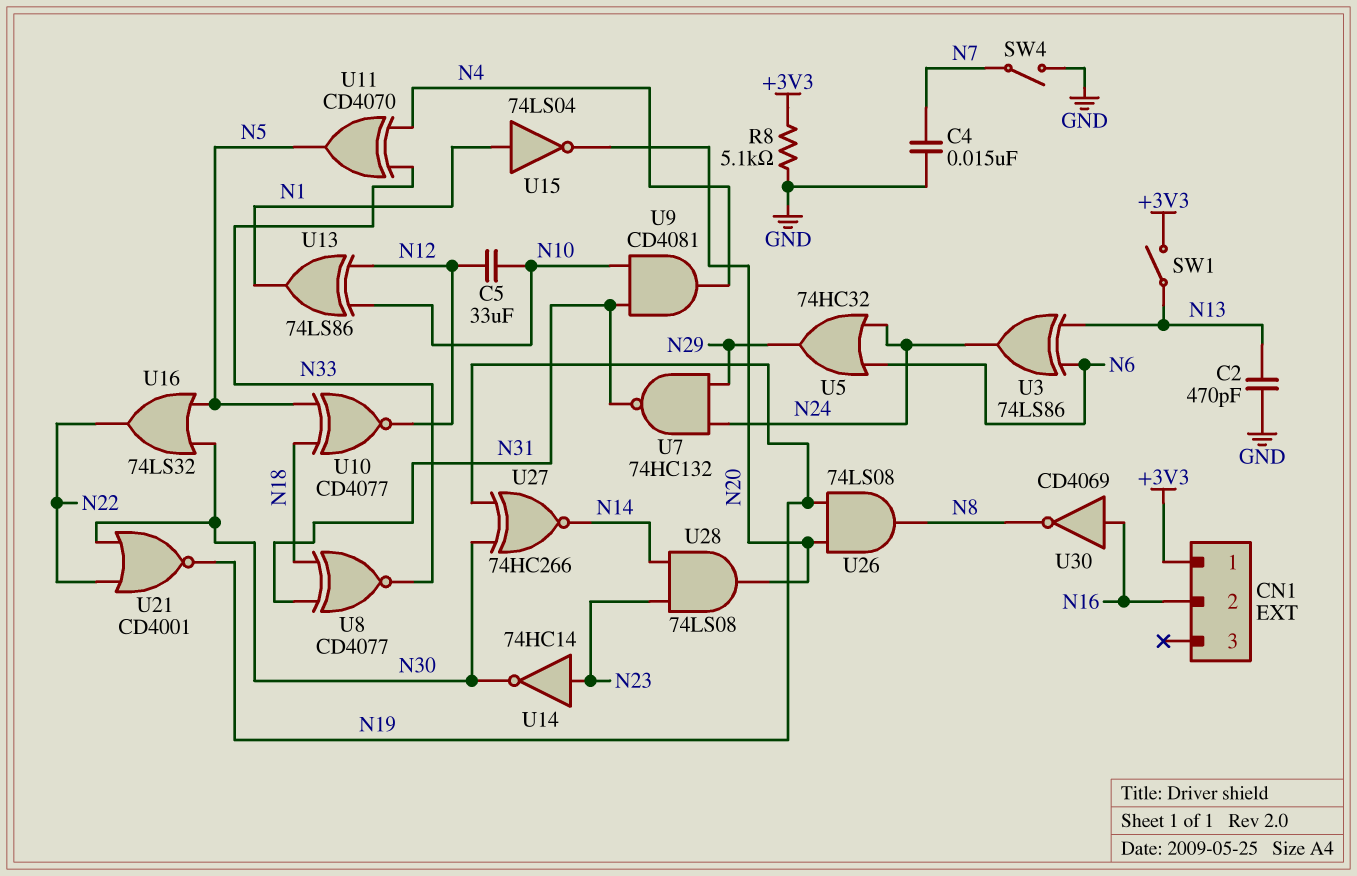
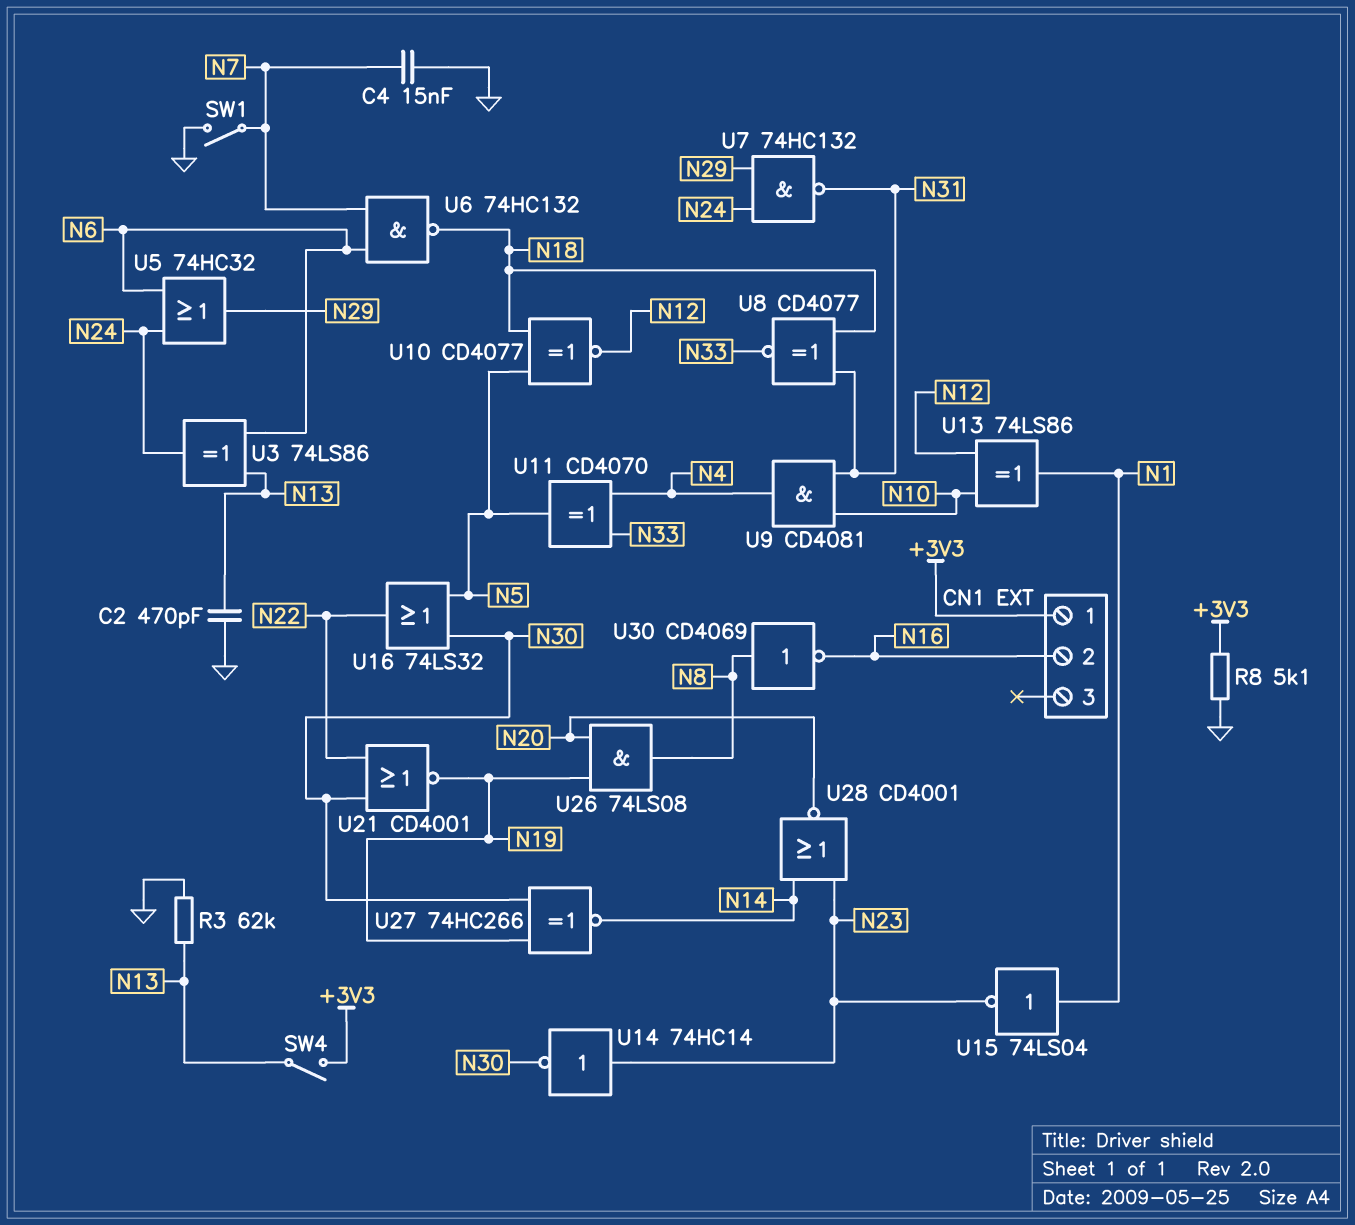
C5: 33uF (N10, N12) -> none
R3: none -> 62k (GND, N13)
SW1: switch (+3V3, N13) -> switch (GND, N7)
SW4: switch (GND, N7) -> switch (+3V3, N13)
U6: none -> NAND 74HC132 (in N6, in N7, out N18)
U15: NOT 74LS04 (in N1, out N20) -> NOT 74LS04 (in N1, out N23)
U28: AND 74LS08 (in N14, in N23, out N20) -> NOR CD4001 (in N14, in N23, out N20)
U30: NOT CD4069 (in N16, out N8) -> NOT CD4069 (in N8, out N16)

